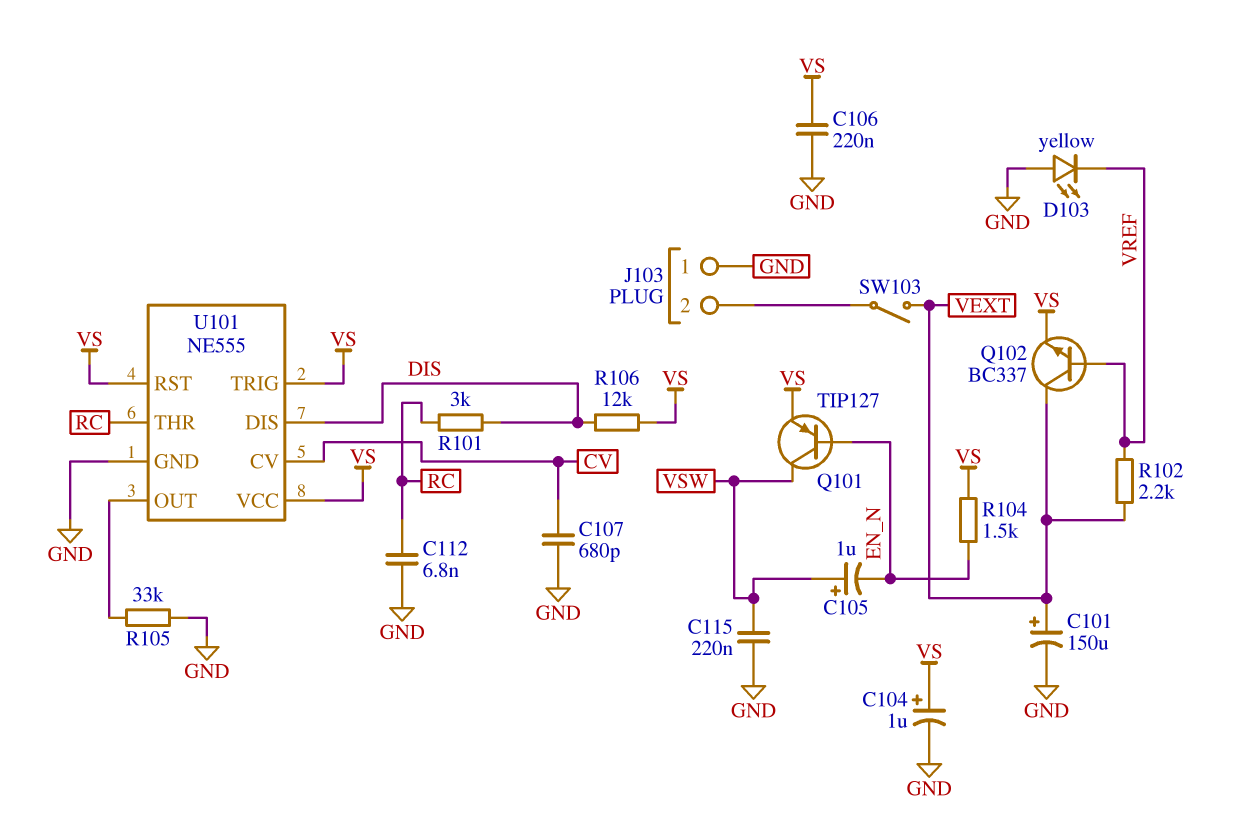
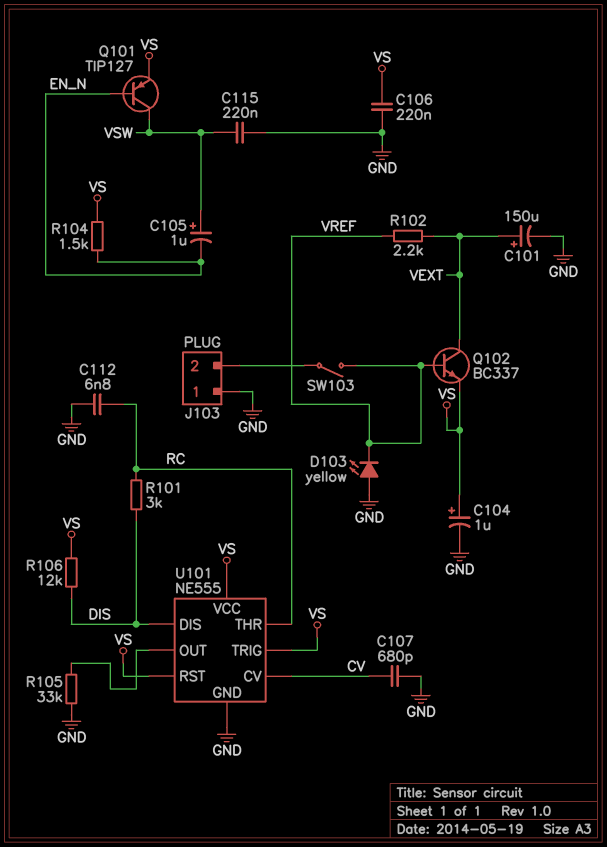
SW103: switch (J103/2, VEXT) -> switch (J103/2, VREF)

